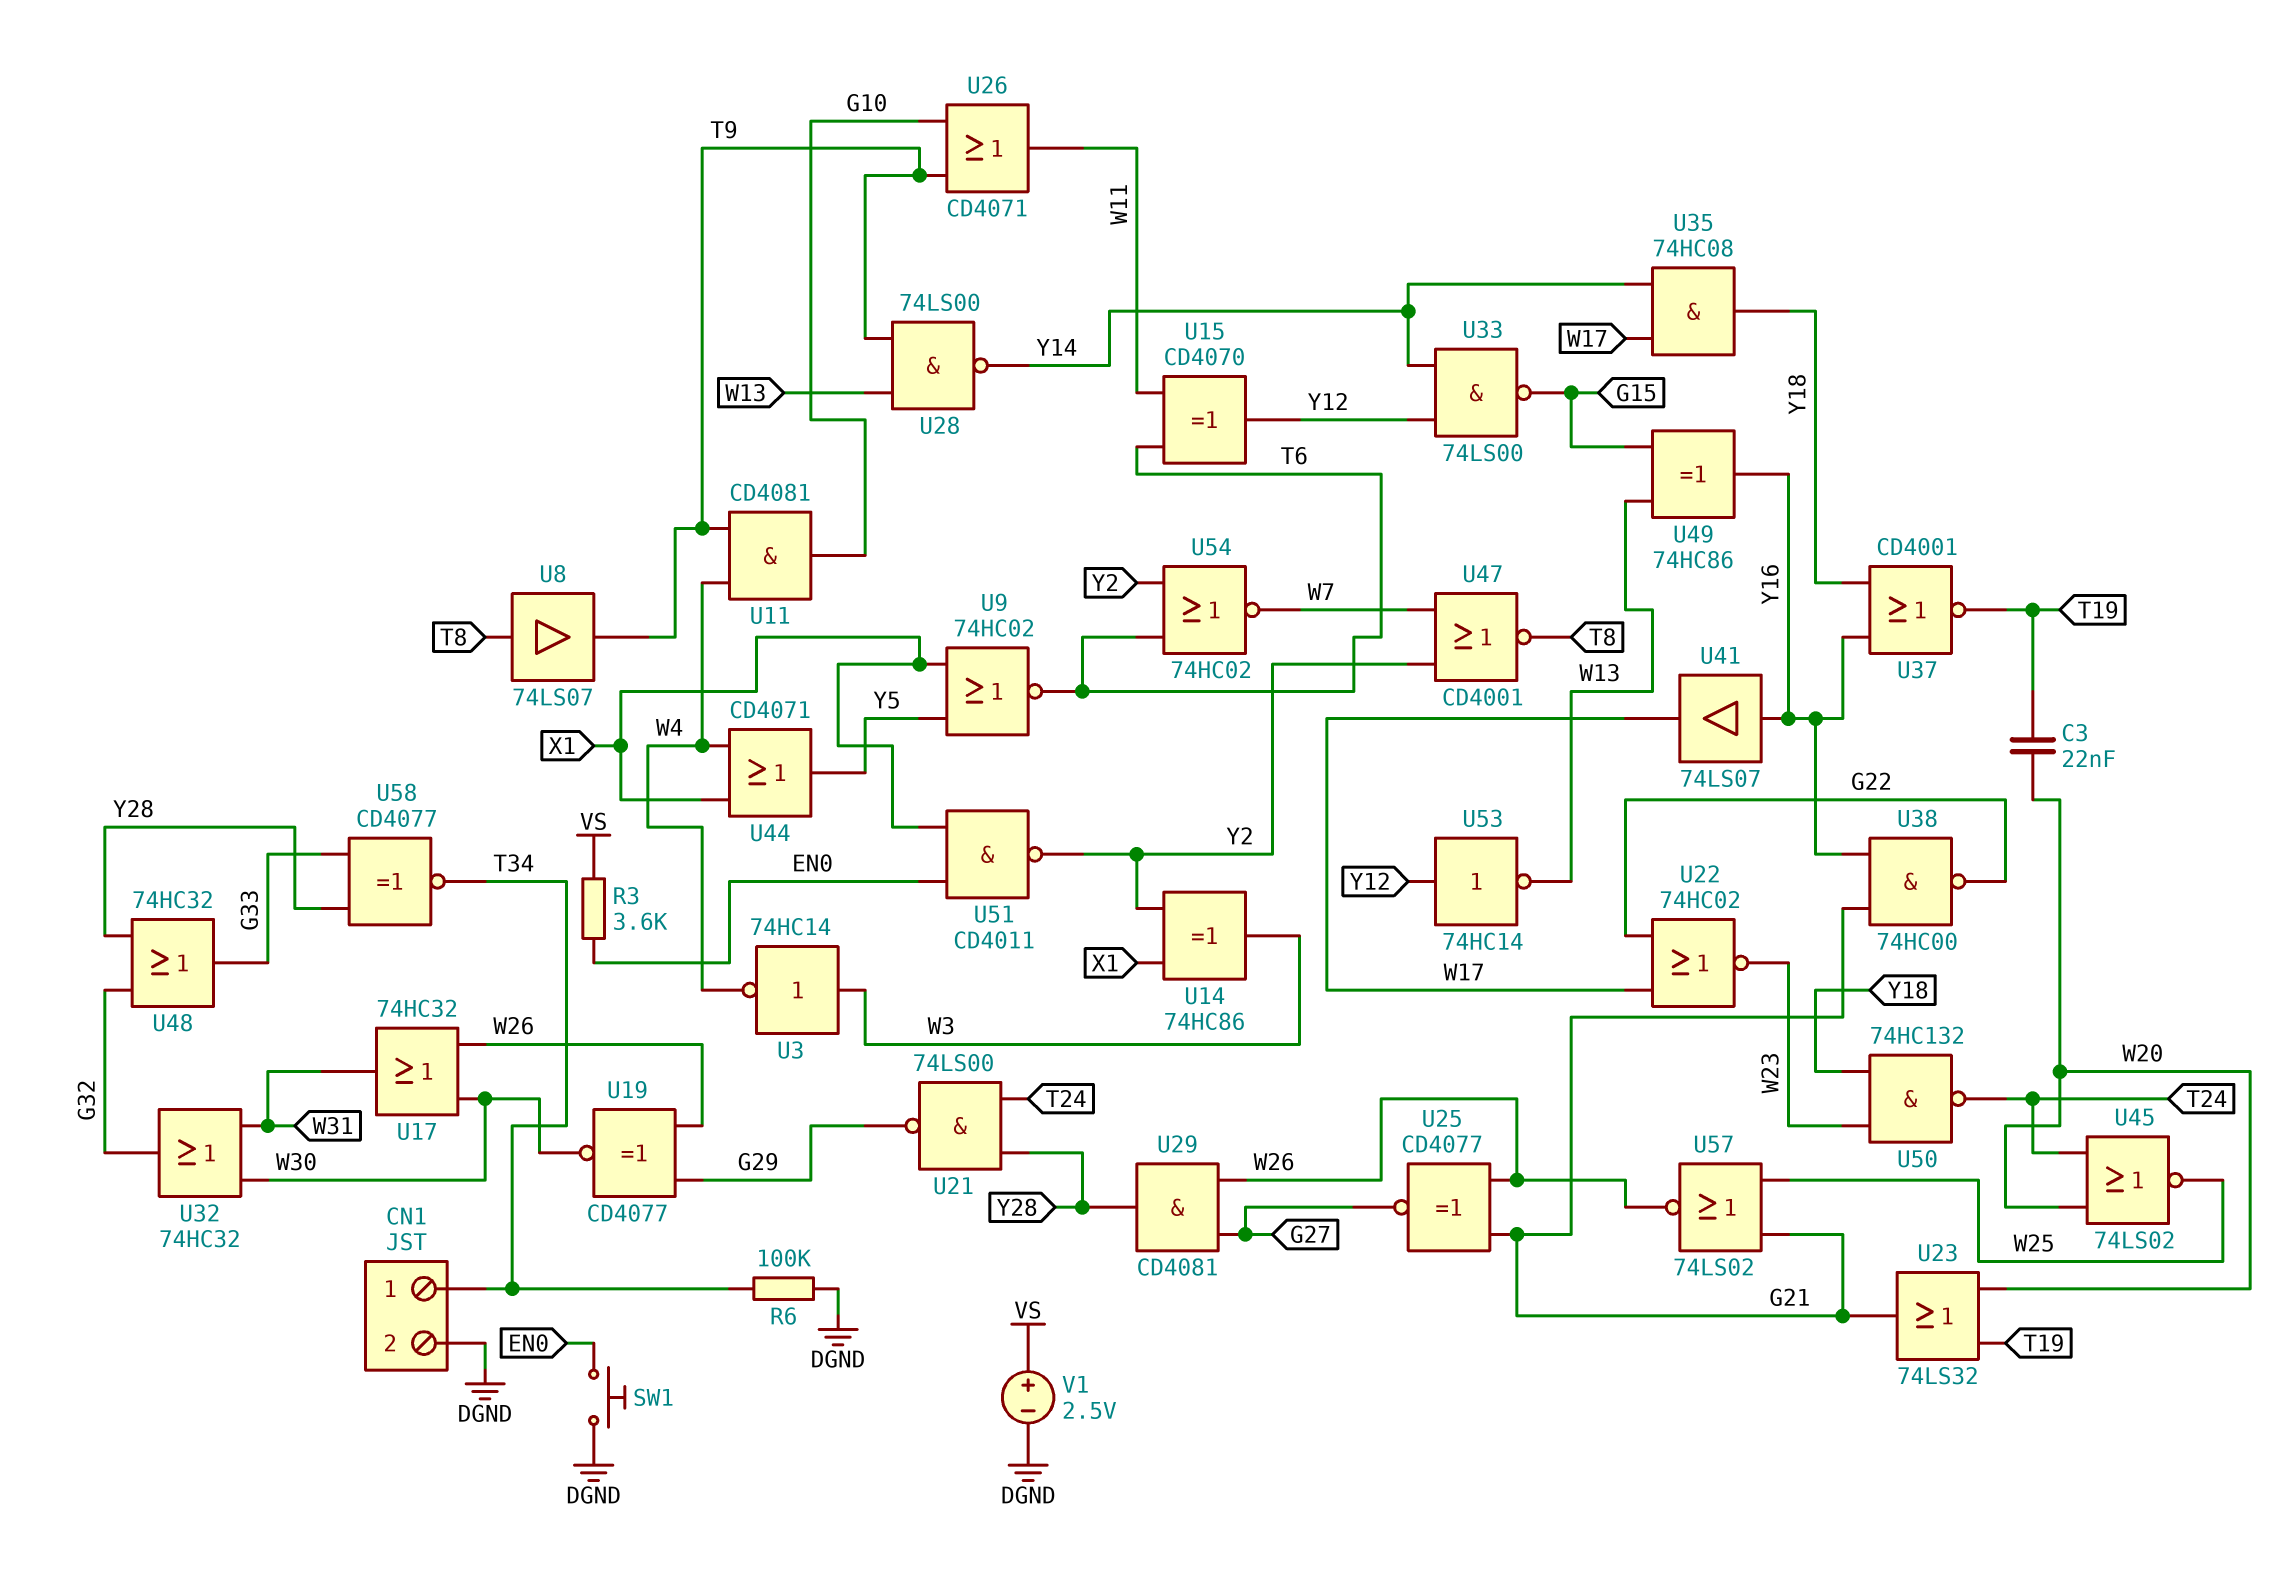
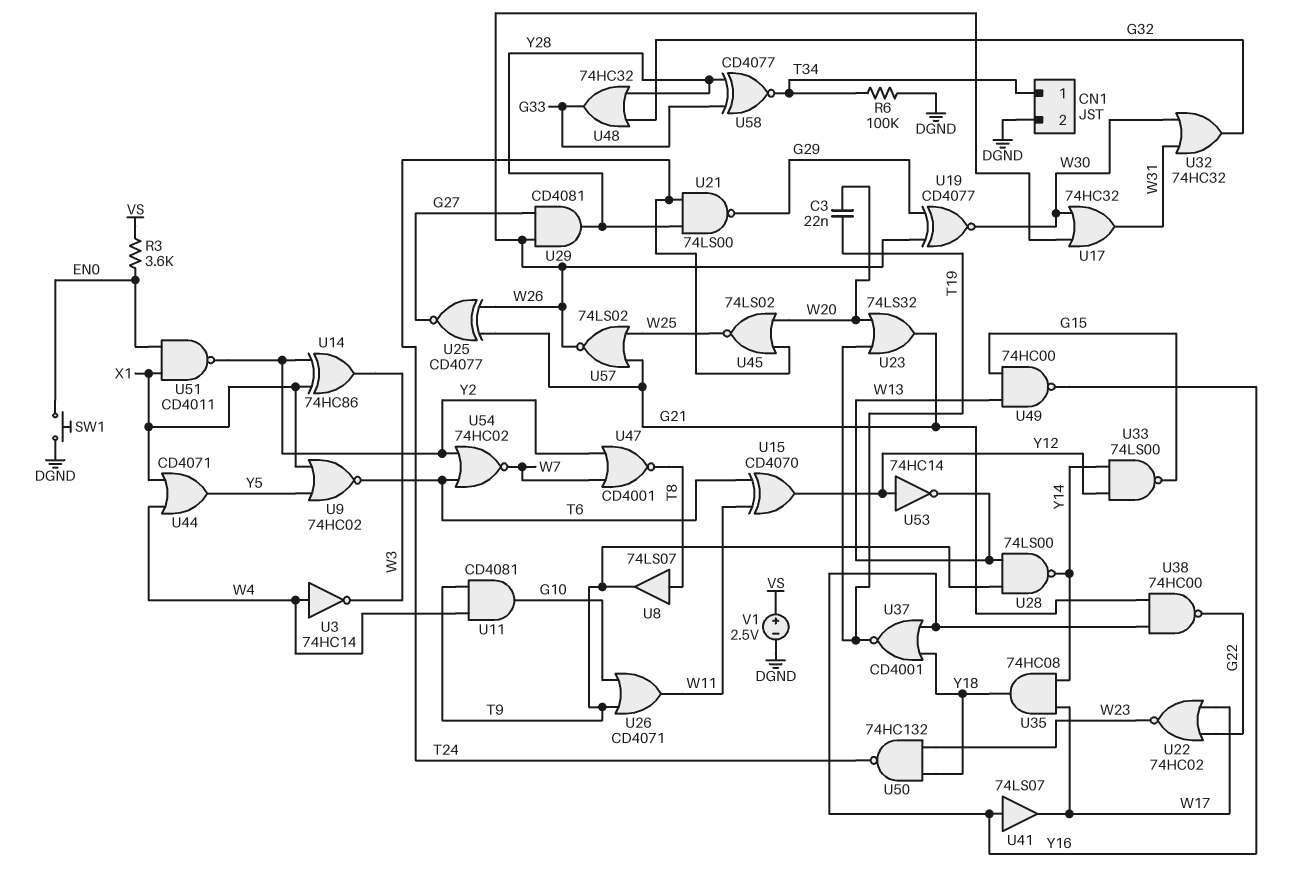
U3: NOT 74HC14 (in W3, out W4) -> NOT 74HC14 (in W4, out W3)
U49: XOR 74HC86 (in G15, in W13, out Y16) -> NAND 74HC00 (in G15, in W13, out Y16)

